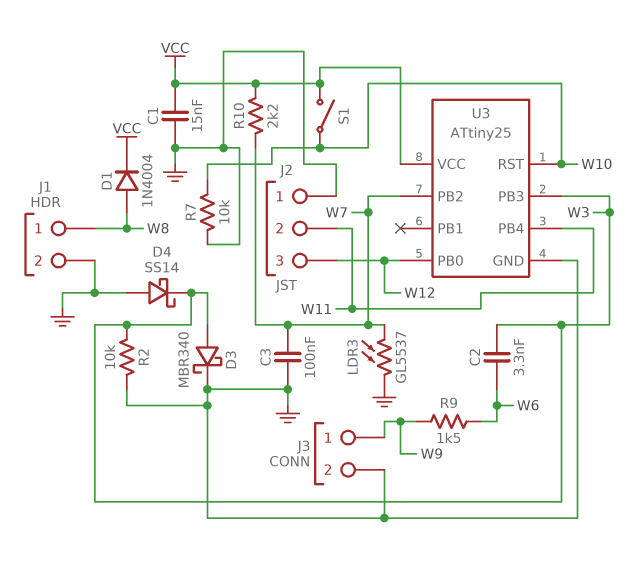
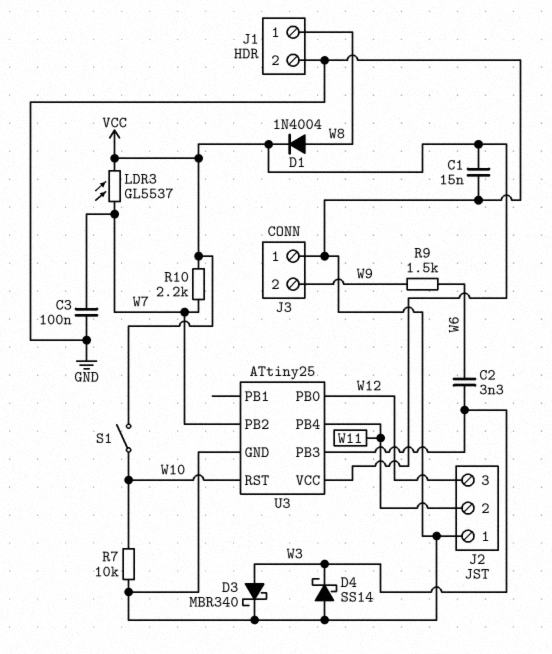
J3 pin 1: W9 -> GND
J3 pin 2: GND -> W9
LDR3: GL5537 (GND, W7) -> GL5537 (VCC, W7)
R2: 10k (GND, W3) -> none

